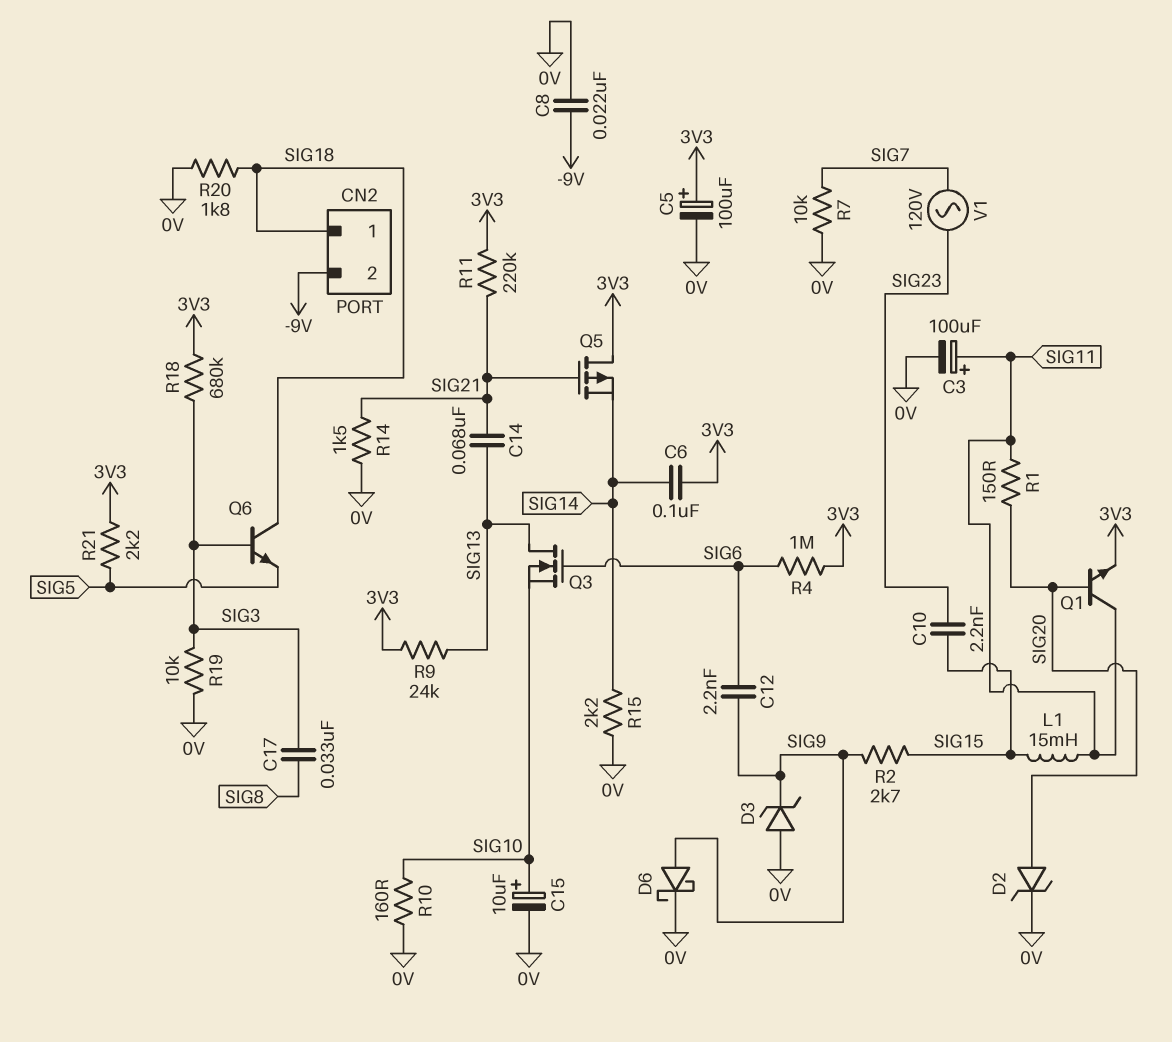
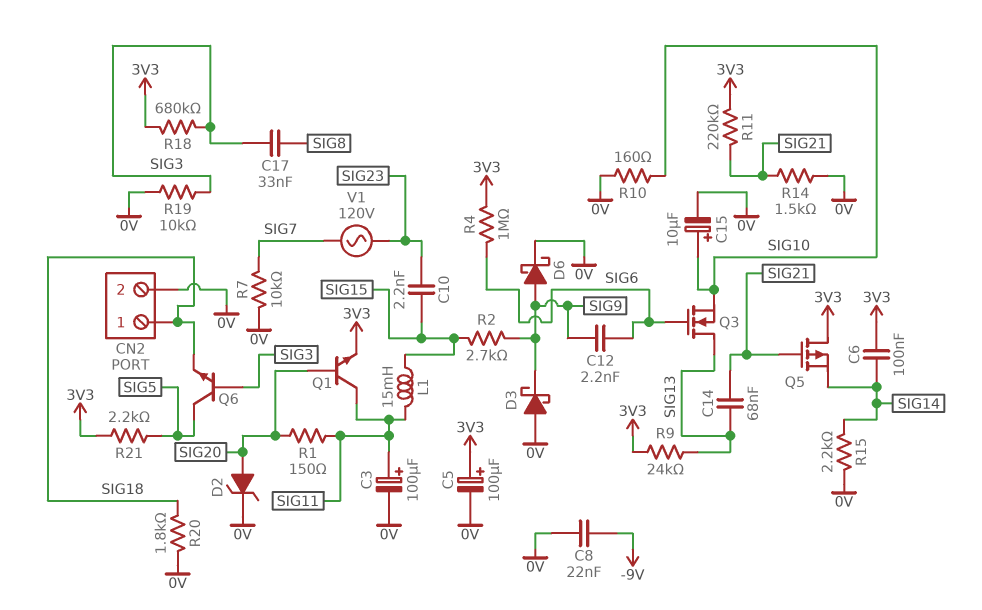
CN2 pin 2: -9V -> 0V
D3: zener (A 0V, K SIG9) -> schottky (A 0V, K SIG9)
Q6: NPN (B SIG3, C SIG18, E SIG5) -> NPN (B SIG3, C SIG5, E SIG18)

